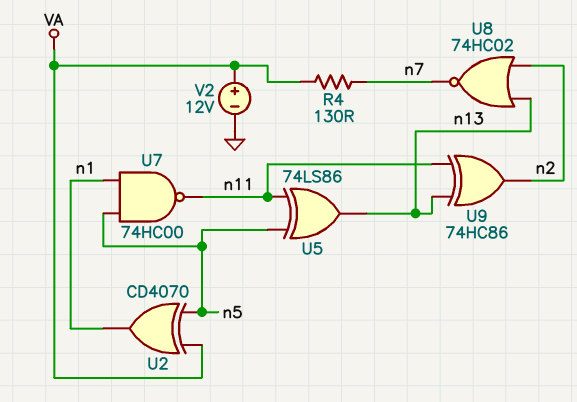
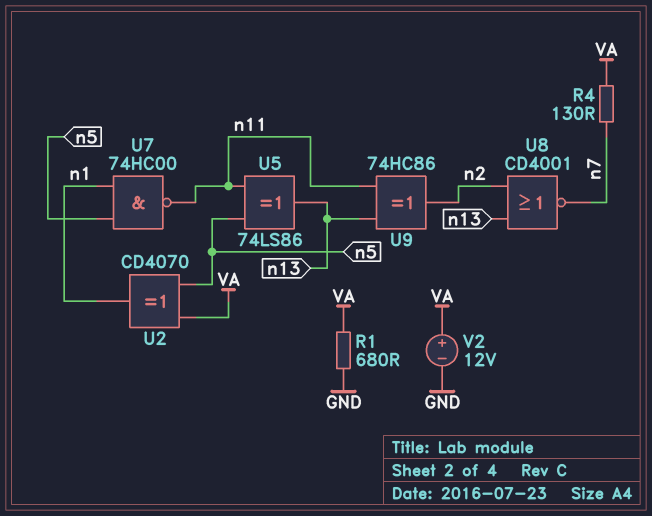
R1: none -> 680 (GND, VA)
U8: NOR 74HC02 (in n2, in n13, out n7) -> NOR CD4001 (in n2, in n13, out n7)

